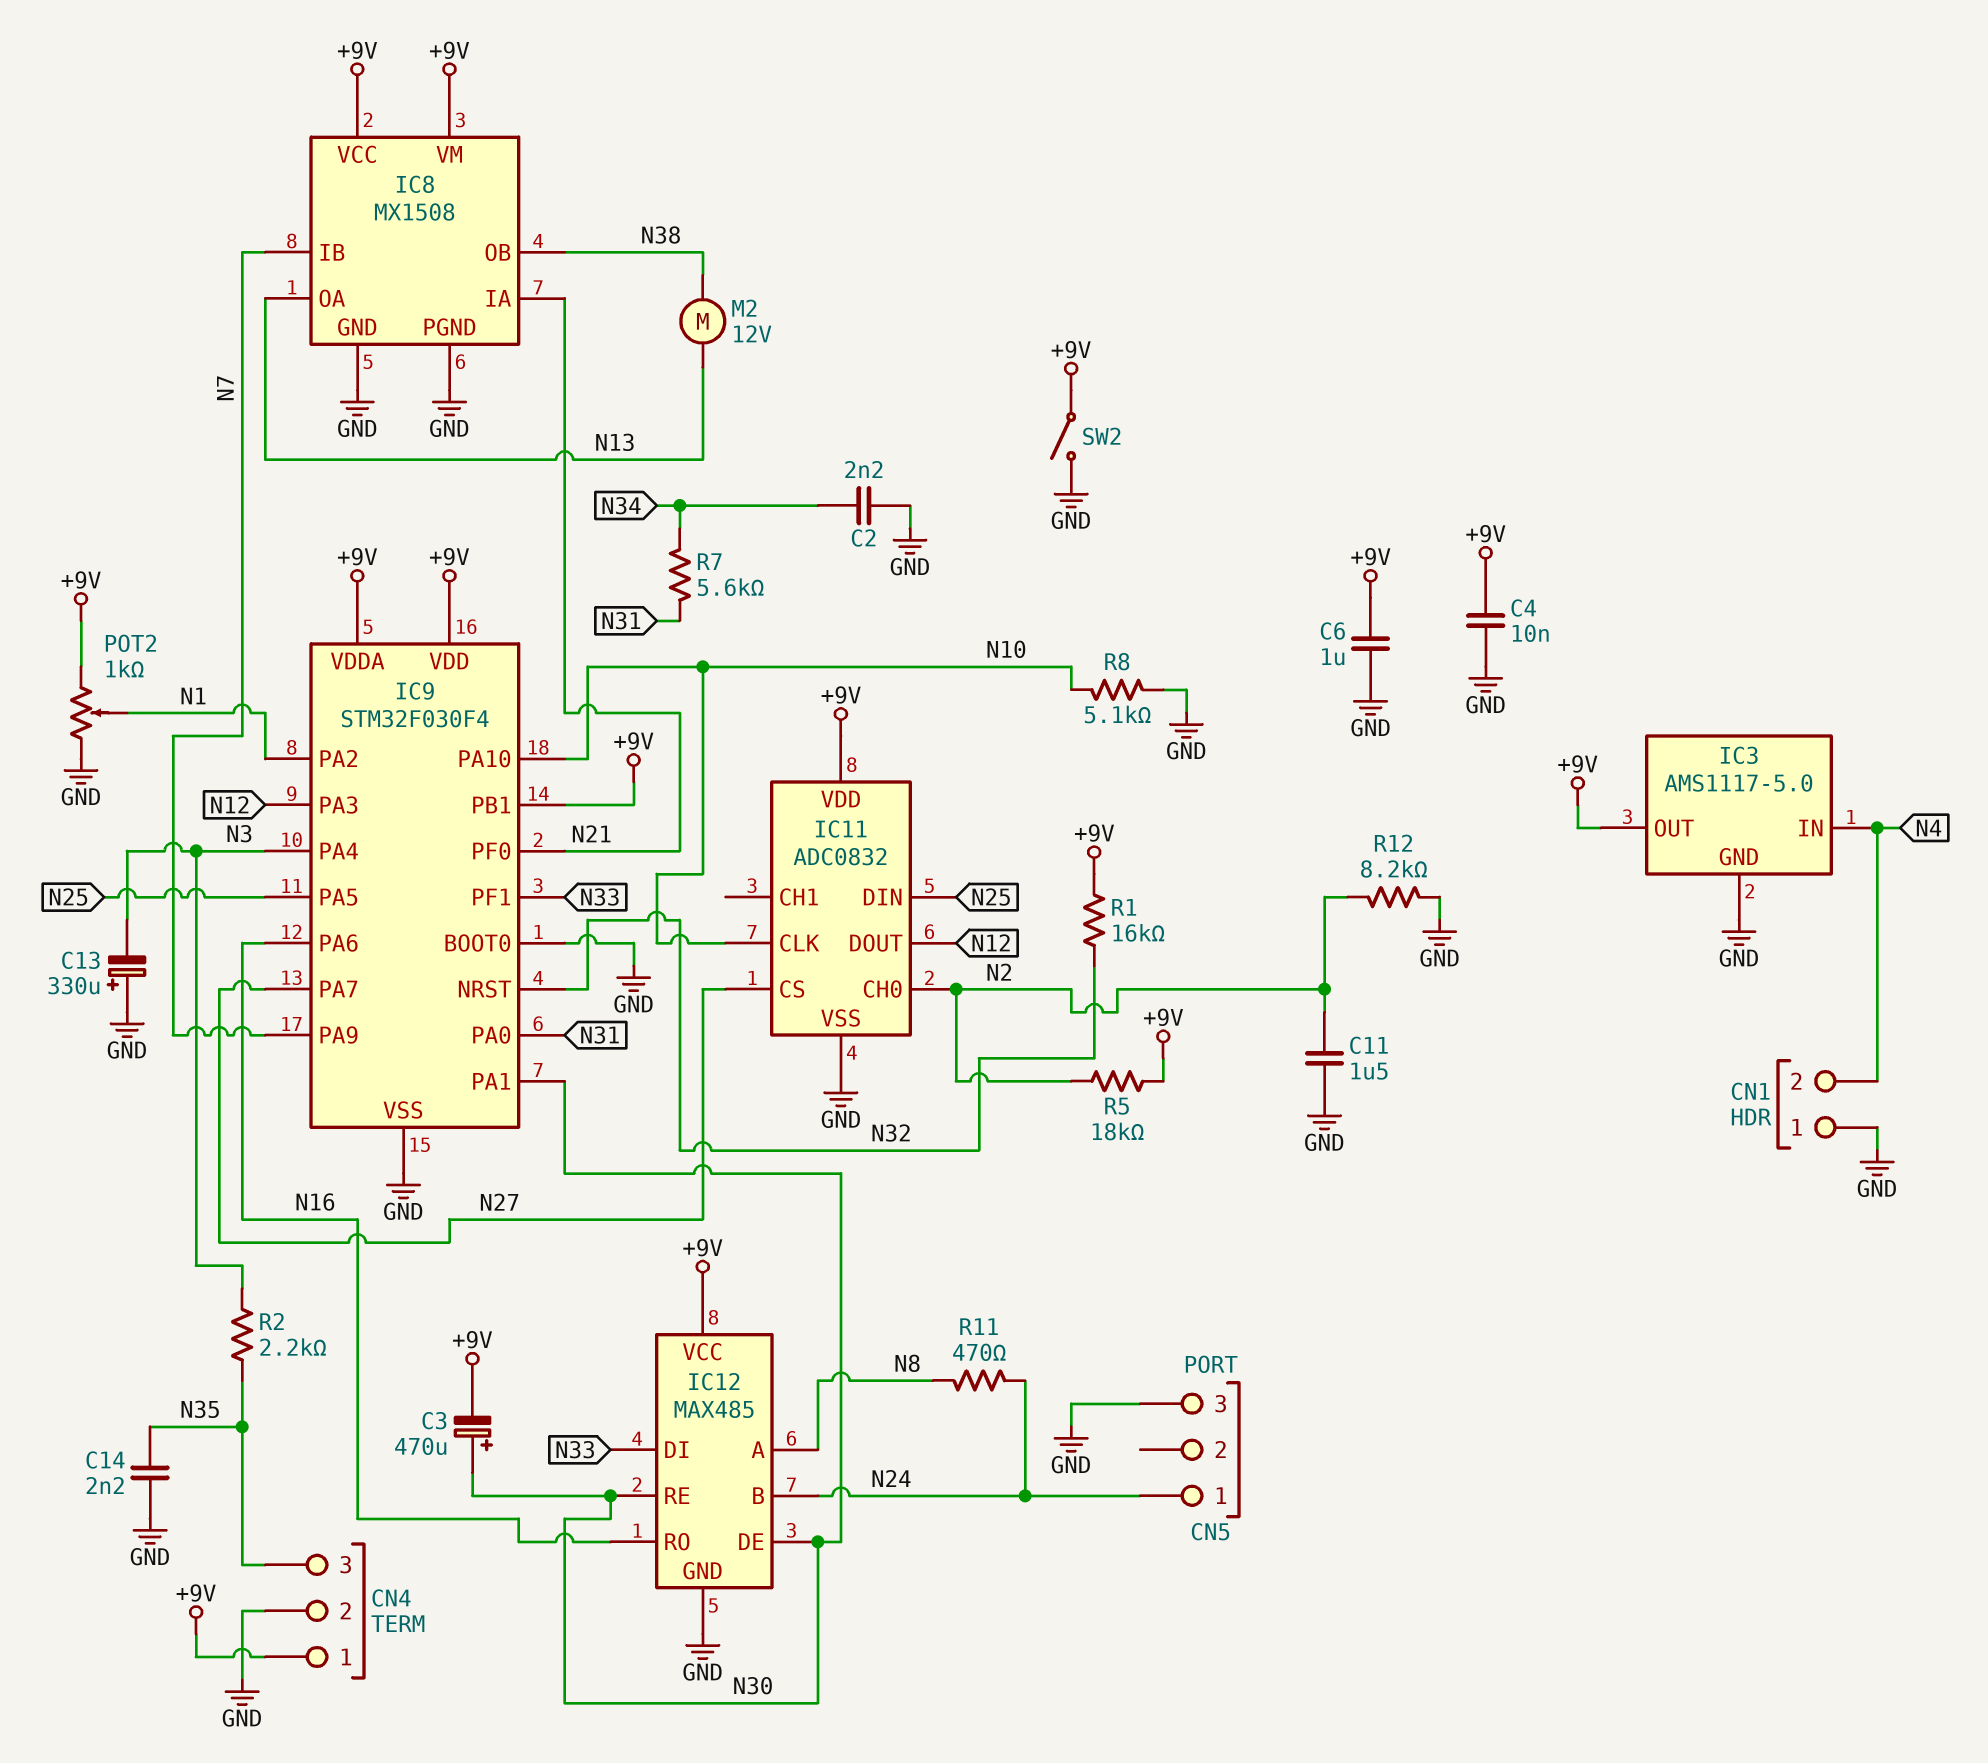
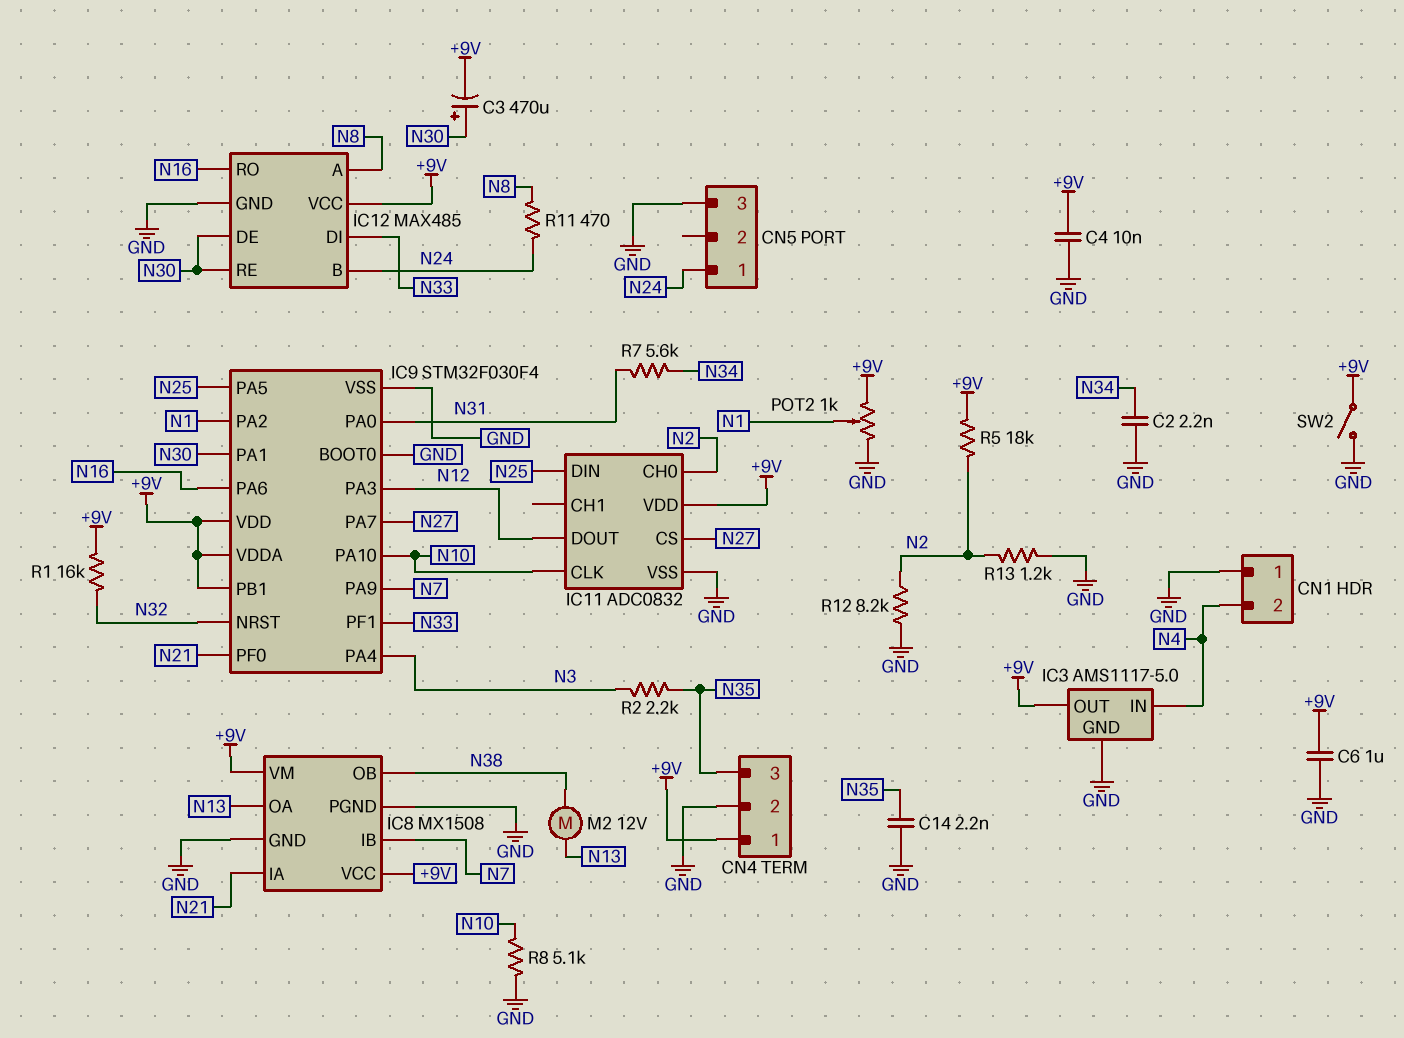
C11: 1.5uF (GND, N2) -> none
C13: 330uF (plus GND, minus N3) -> none
R13: none -> 1.2k (GND, N2)

